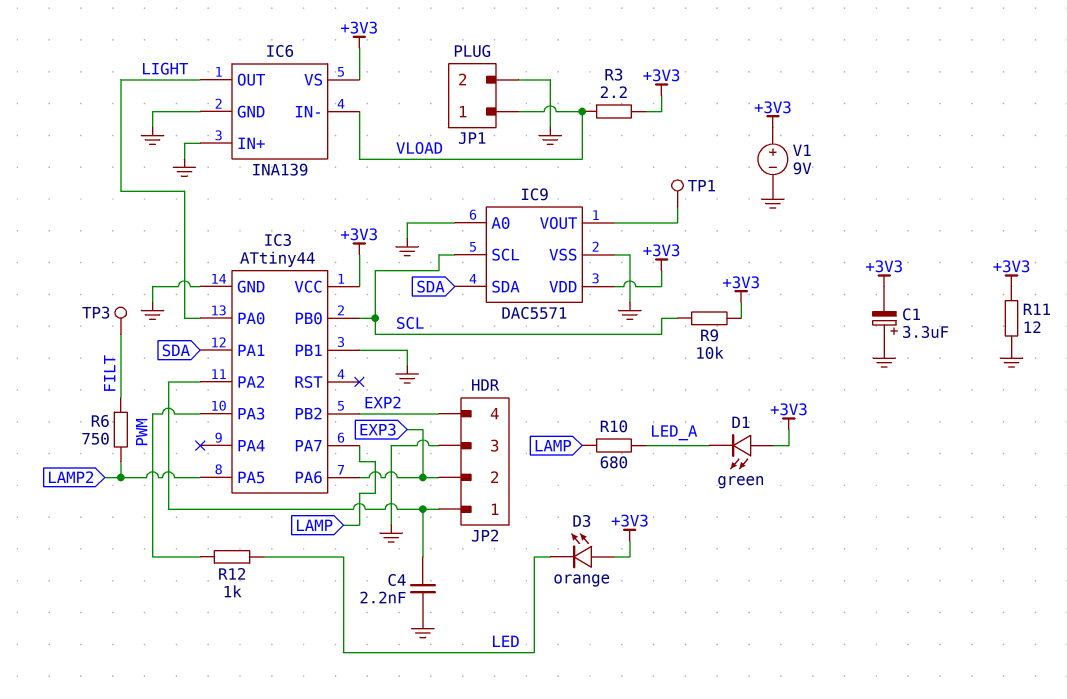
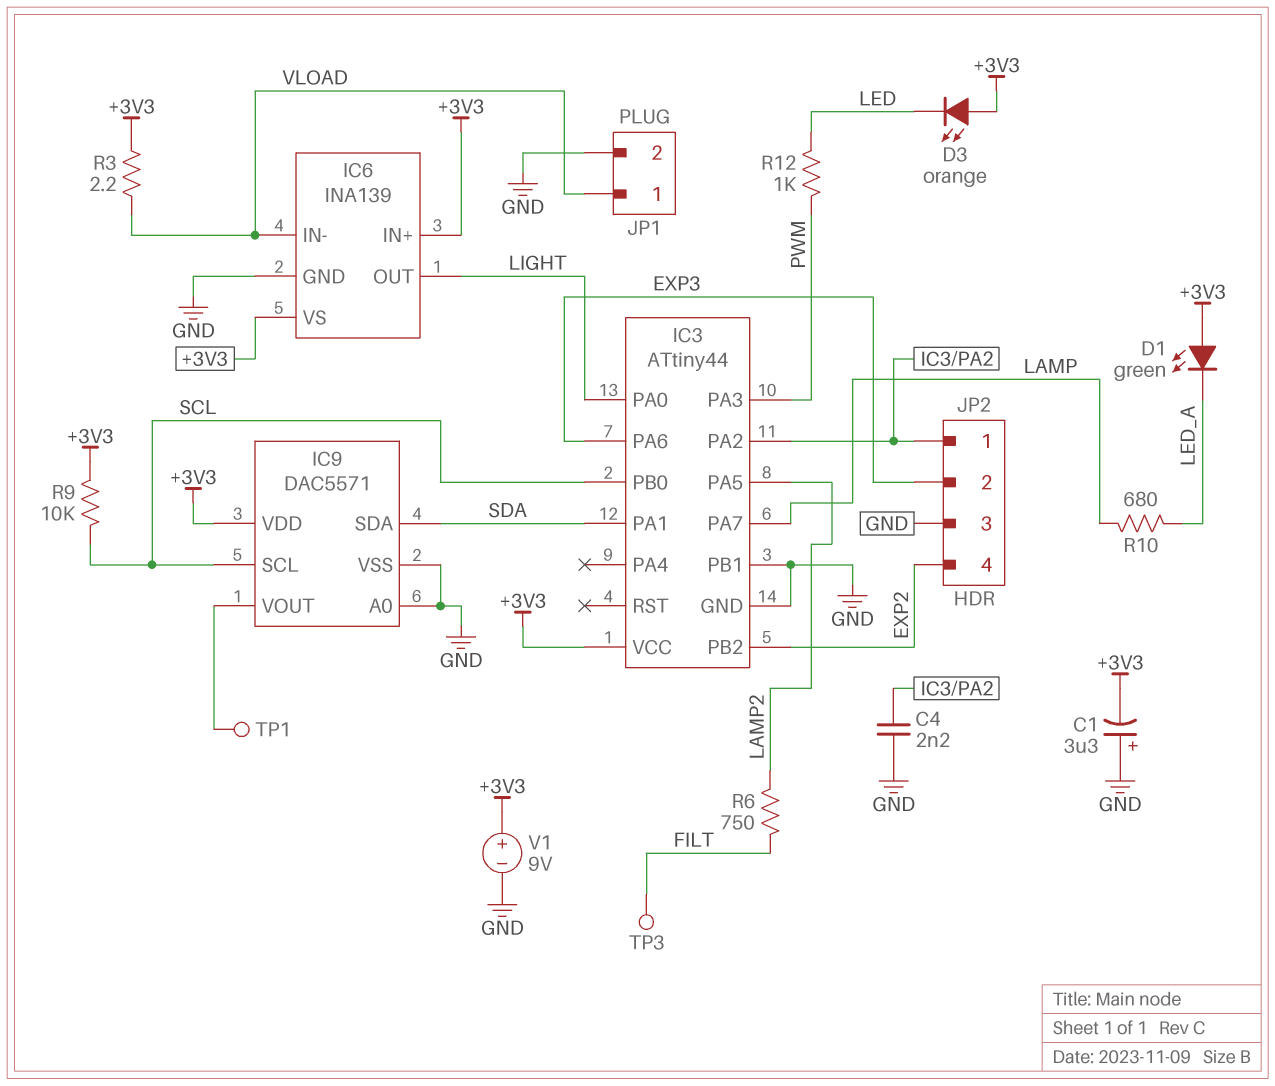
IC6 pin IN+: GND -> +3V3
R11: 12 (+3V3, GND) -> none

